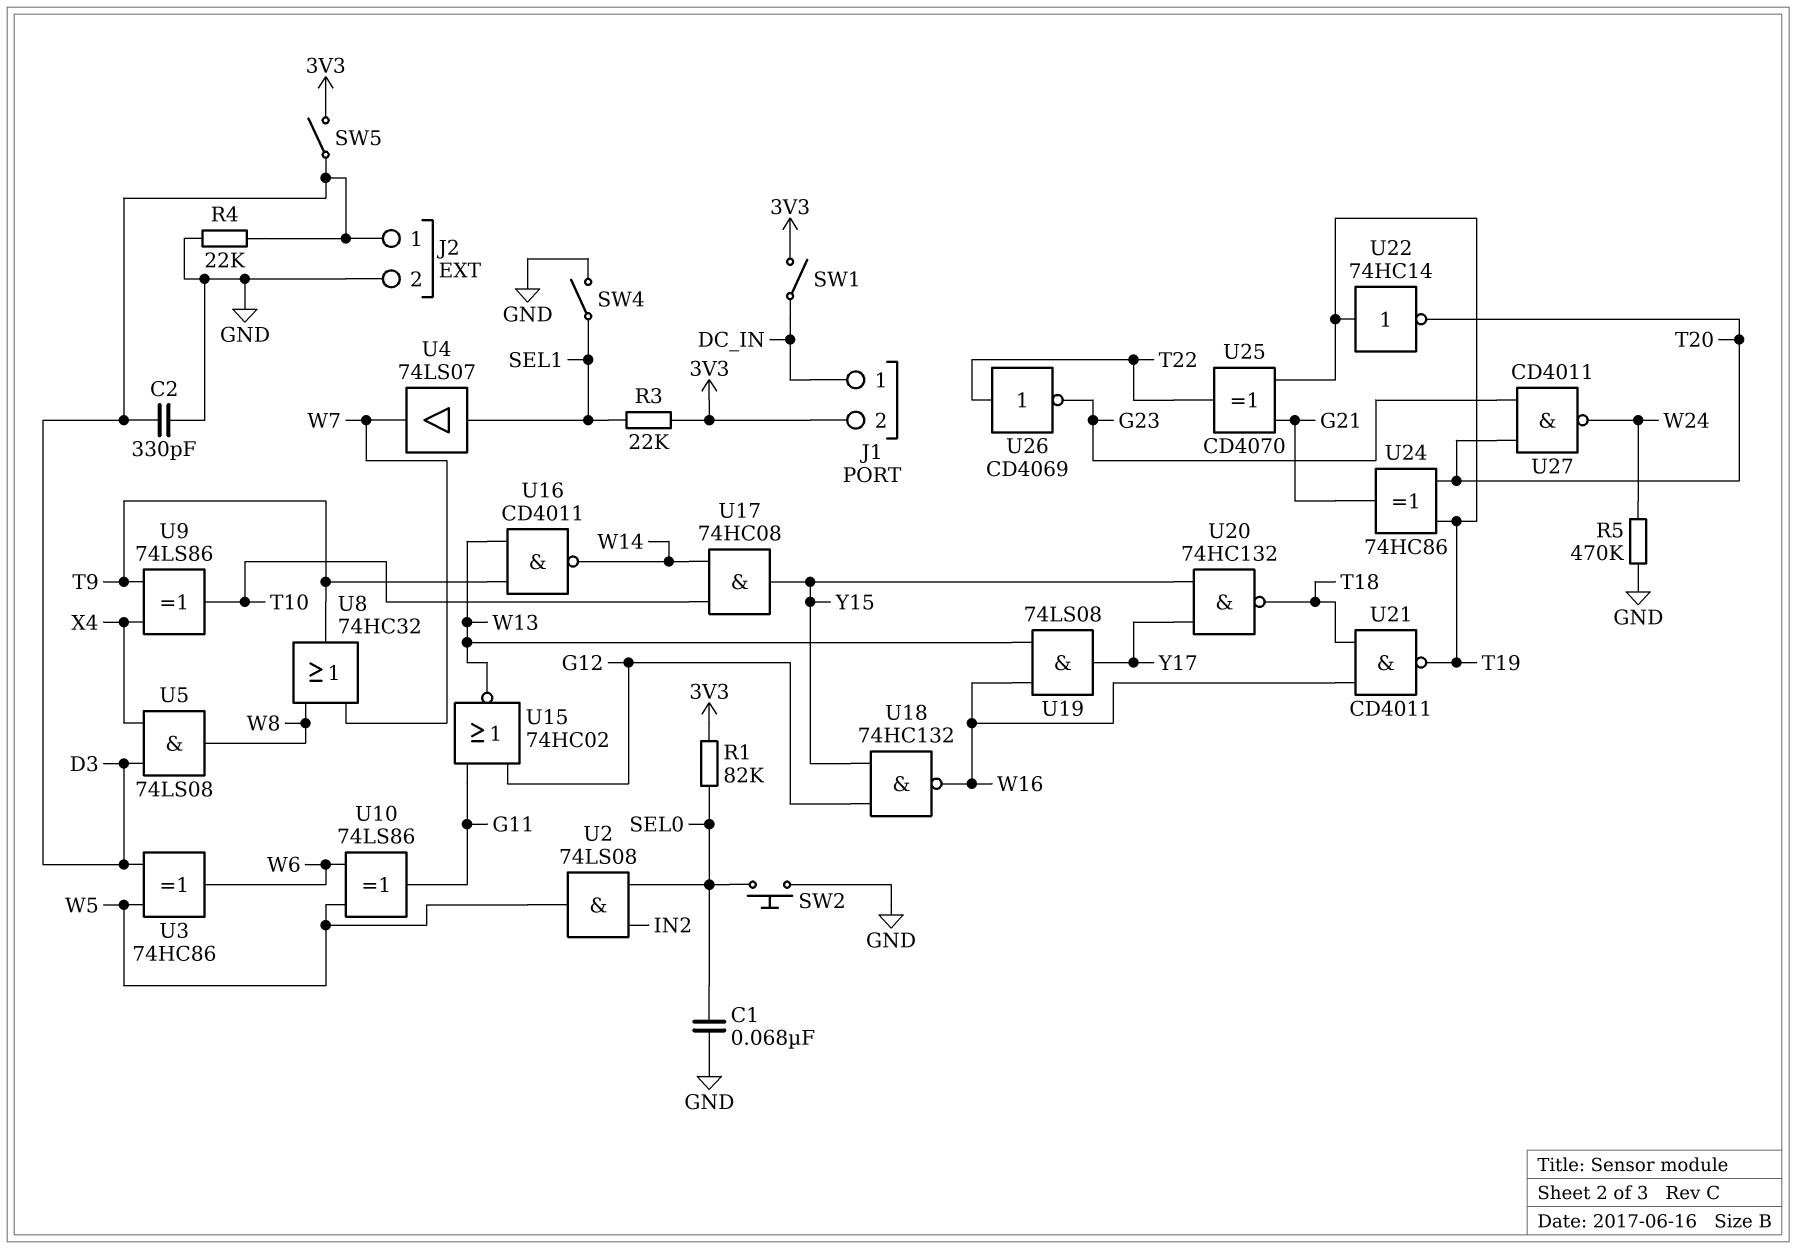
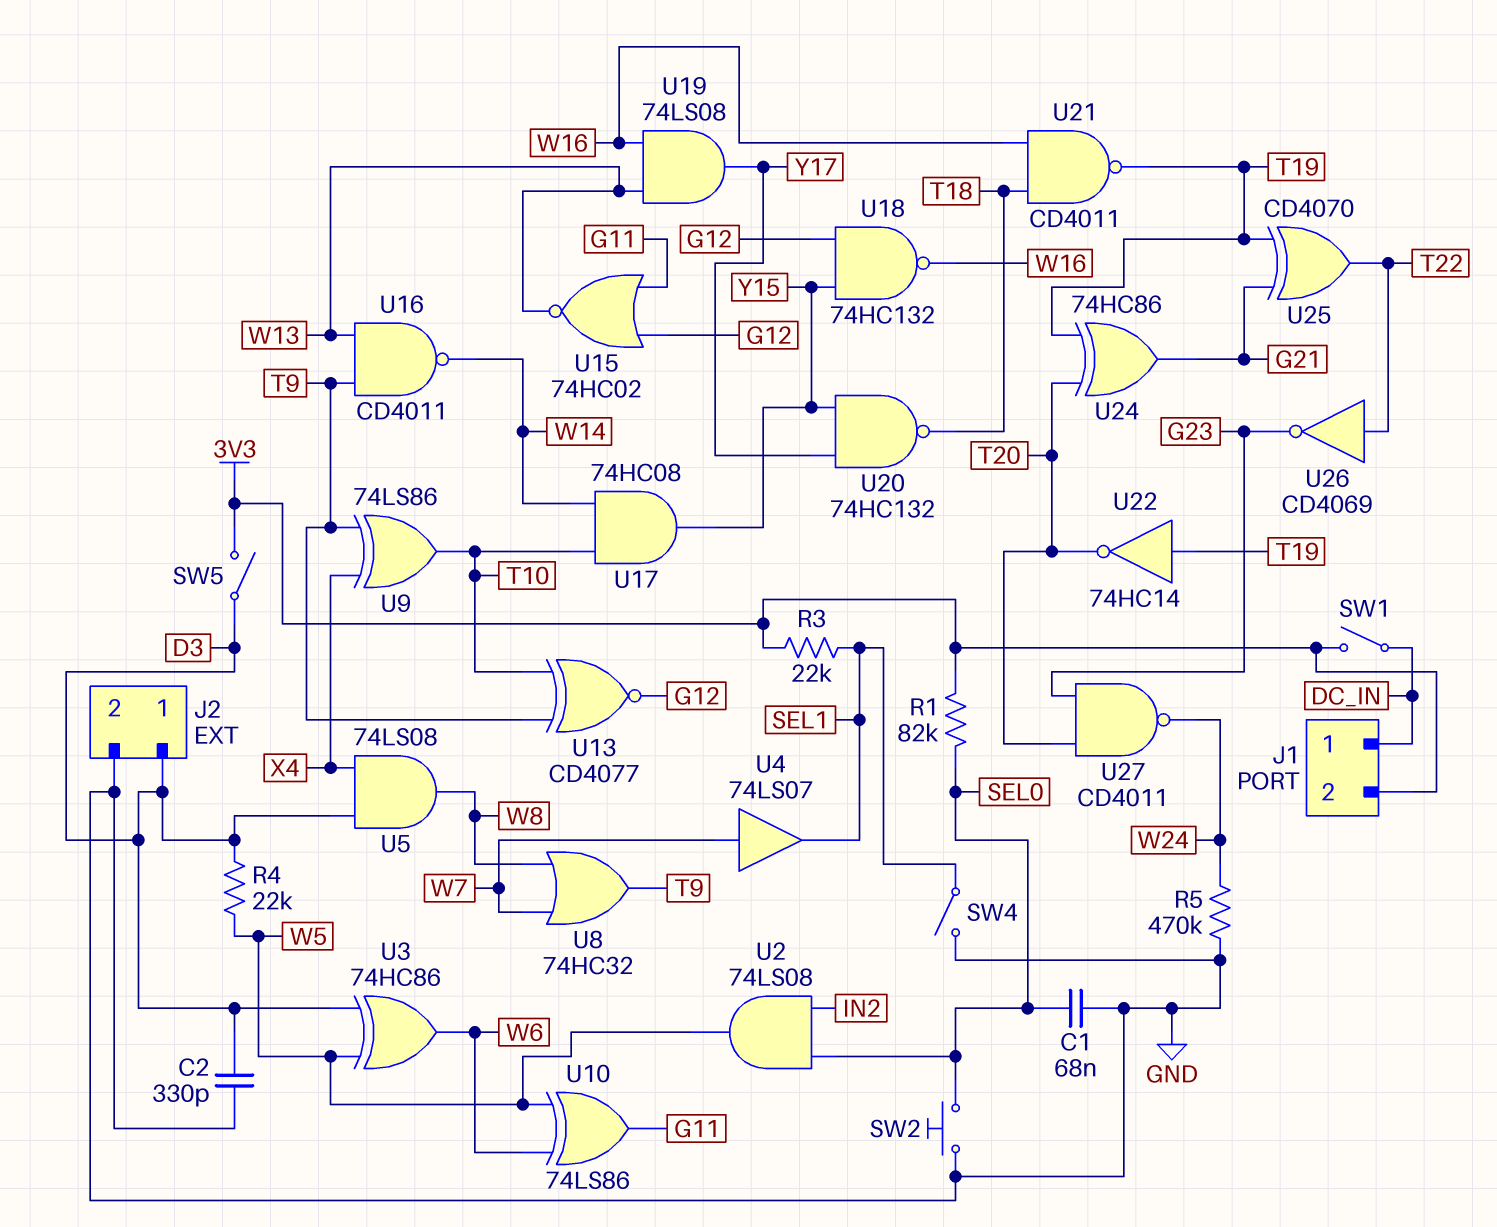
R4: 22k (D3, GND) -> 22k (D3, W5)
U4: buffer 74LS07 (in SEL1, out W7) -> buffer 74LS07 (in W7, out SEL1)
U13: none -> XNOR CD4077 (in T9, in T10, out G12)

